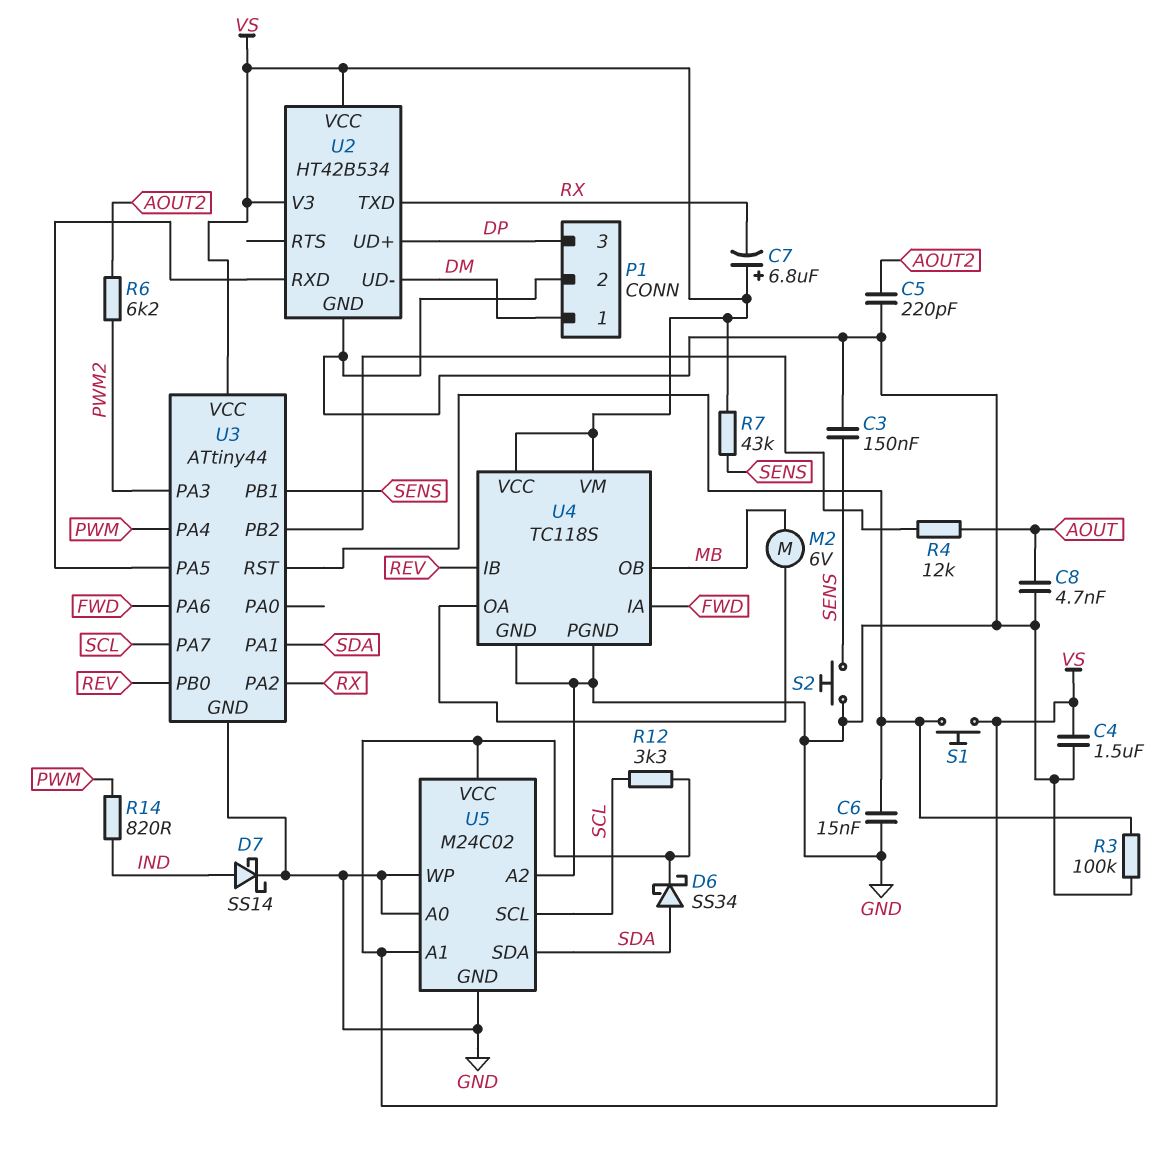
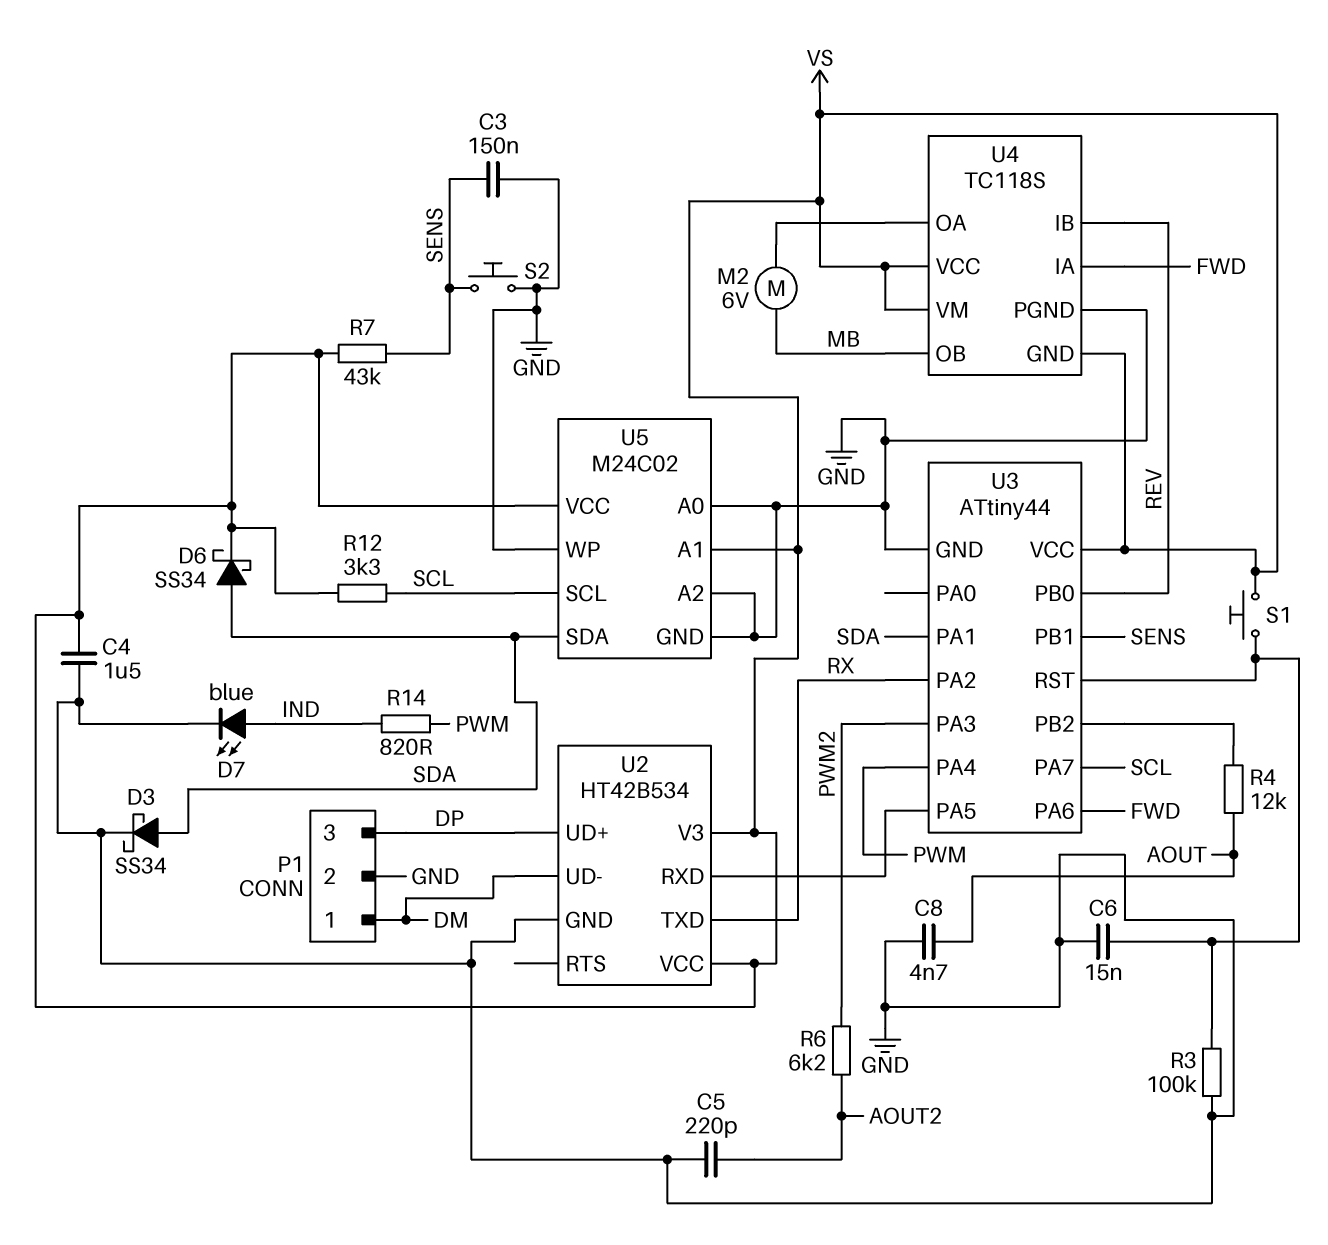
C7: 6.8uF (plus VS, minus RX) -> none
D3: none -> schottky SS34 (A SDA, K GND)
D7: schottky SS14 (A IND, K GND) -> LED blue (A IND, K GND)
U4 pin GND: GND -> VS

